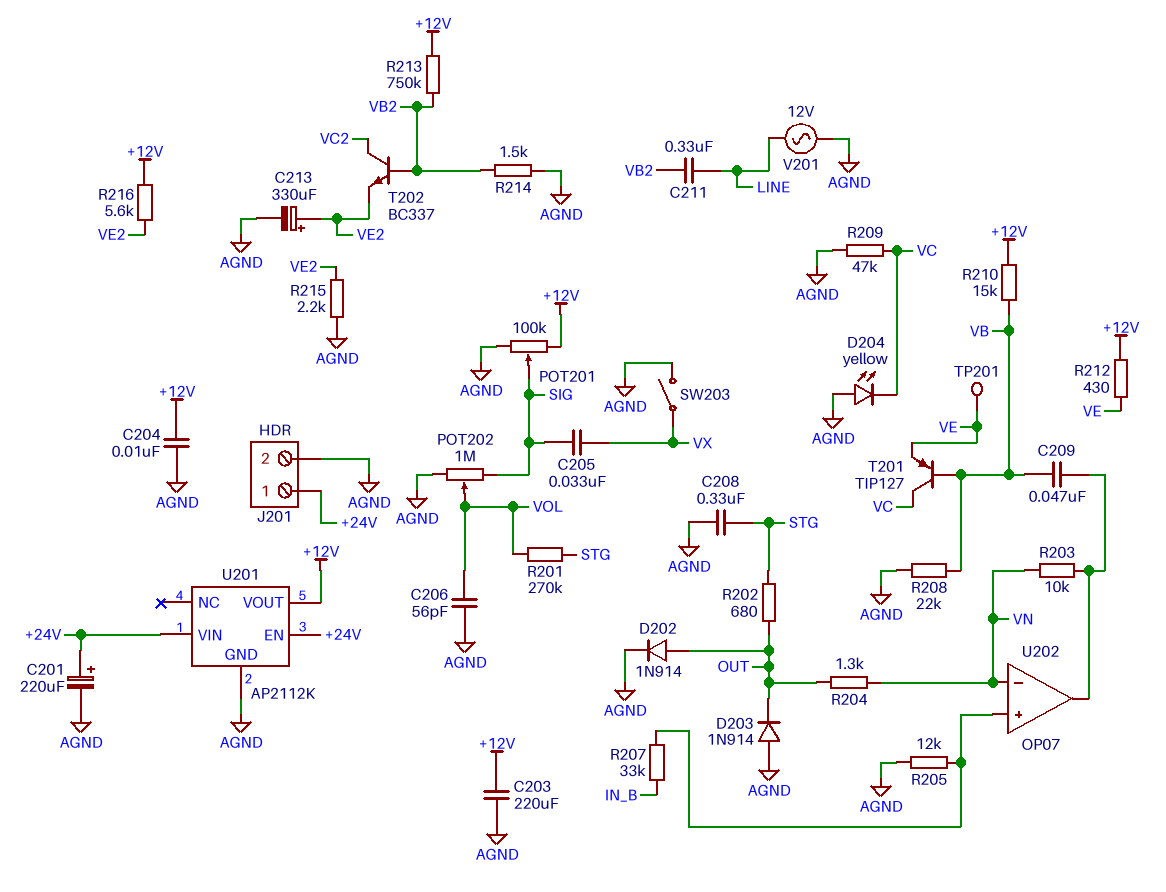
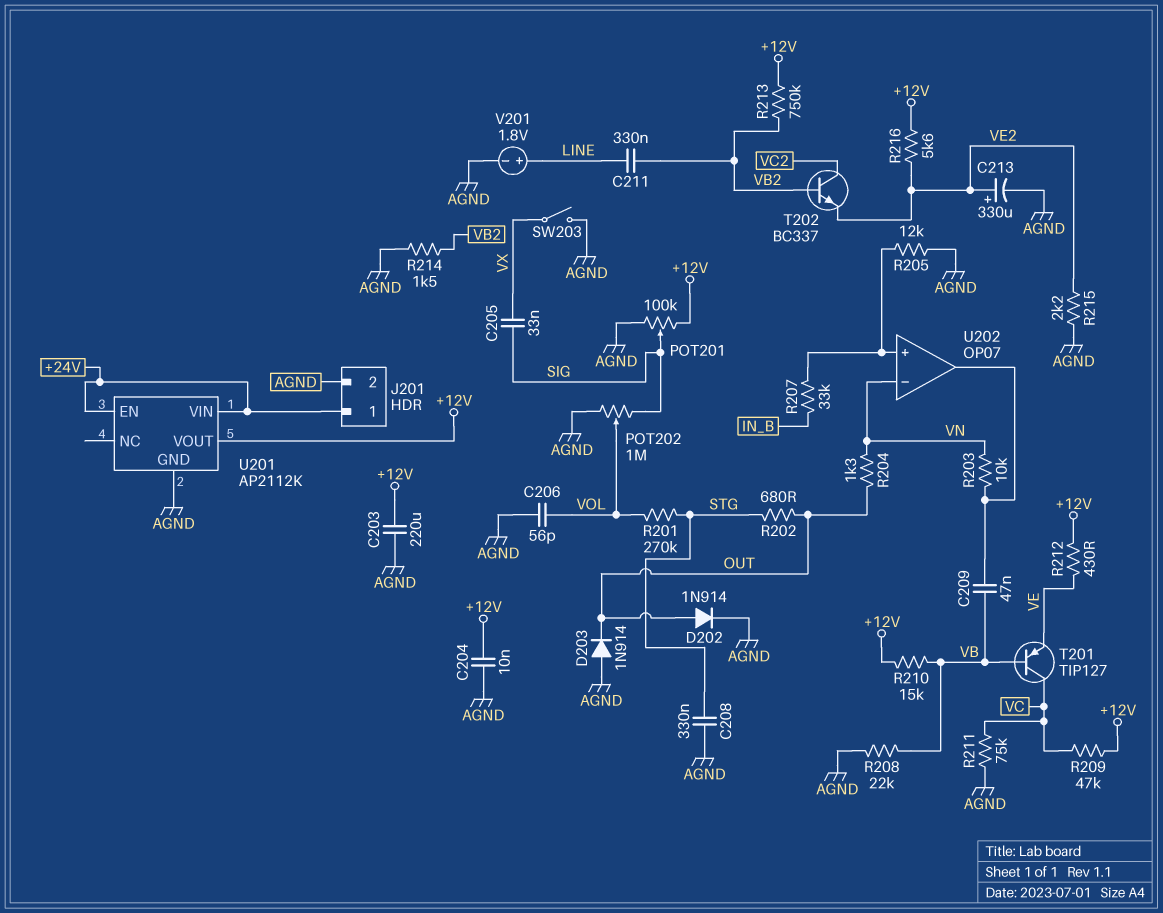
C201: 220uF (plus +24V, minus AGND) -> none
D204: LED yellow (A AGND, K VC) -> none
R209: 47k (AGND, VC) -> 47k (+12V, VC)
R211: none -> 75k (AGND, VC)
TP201: test point (VE) -> none
V201: AC 12V (AGND, LINE) -> 1.8V (plus LINE, minus AGND)

